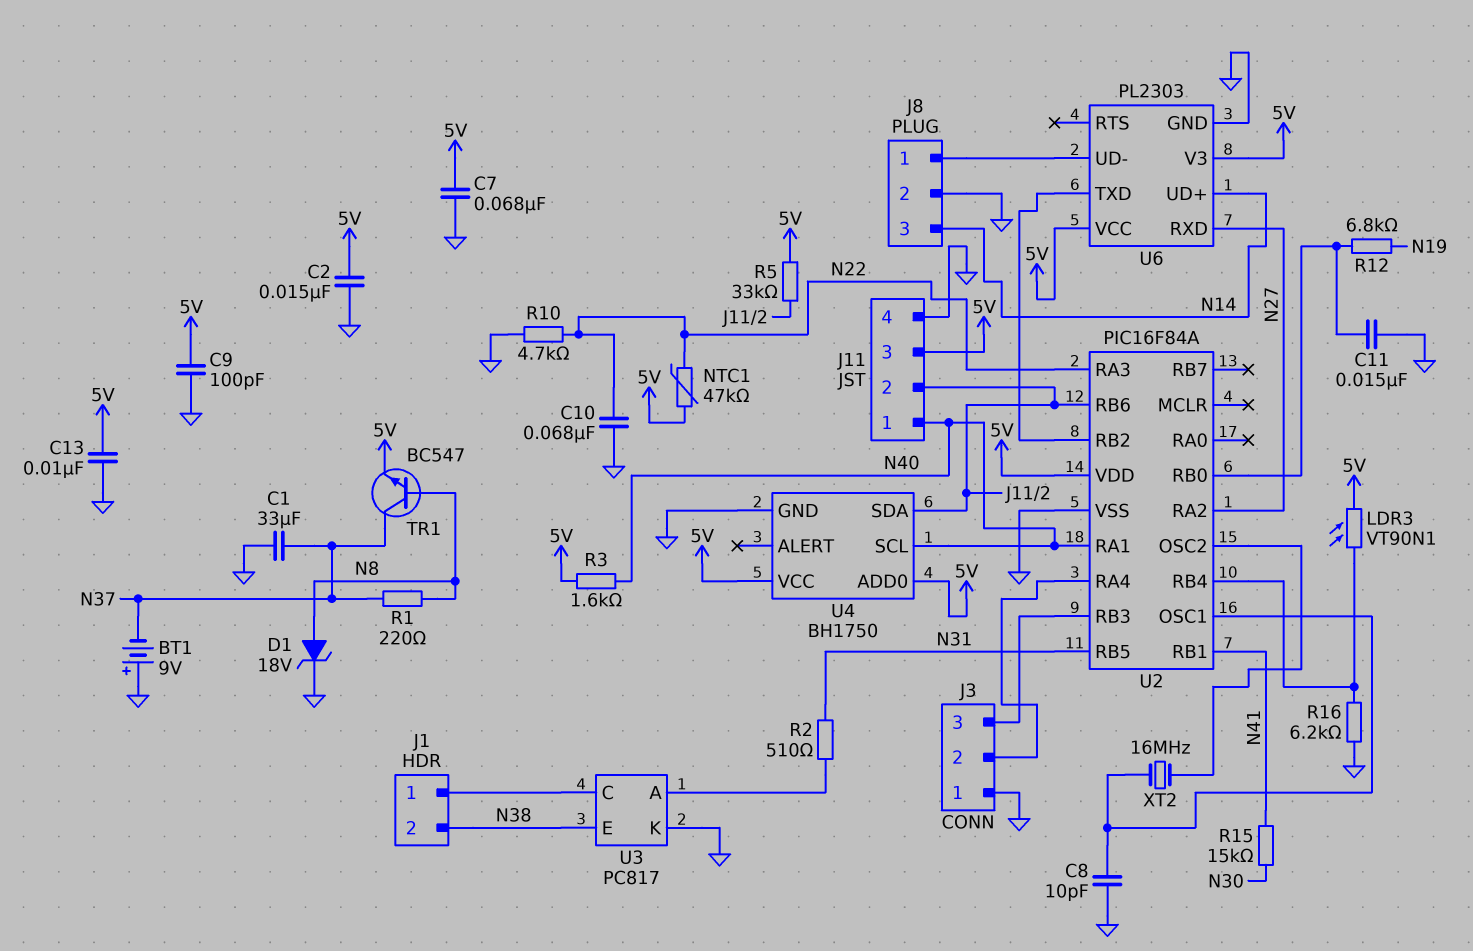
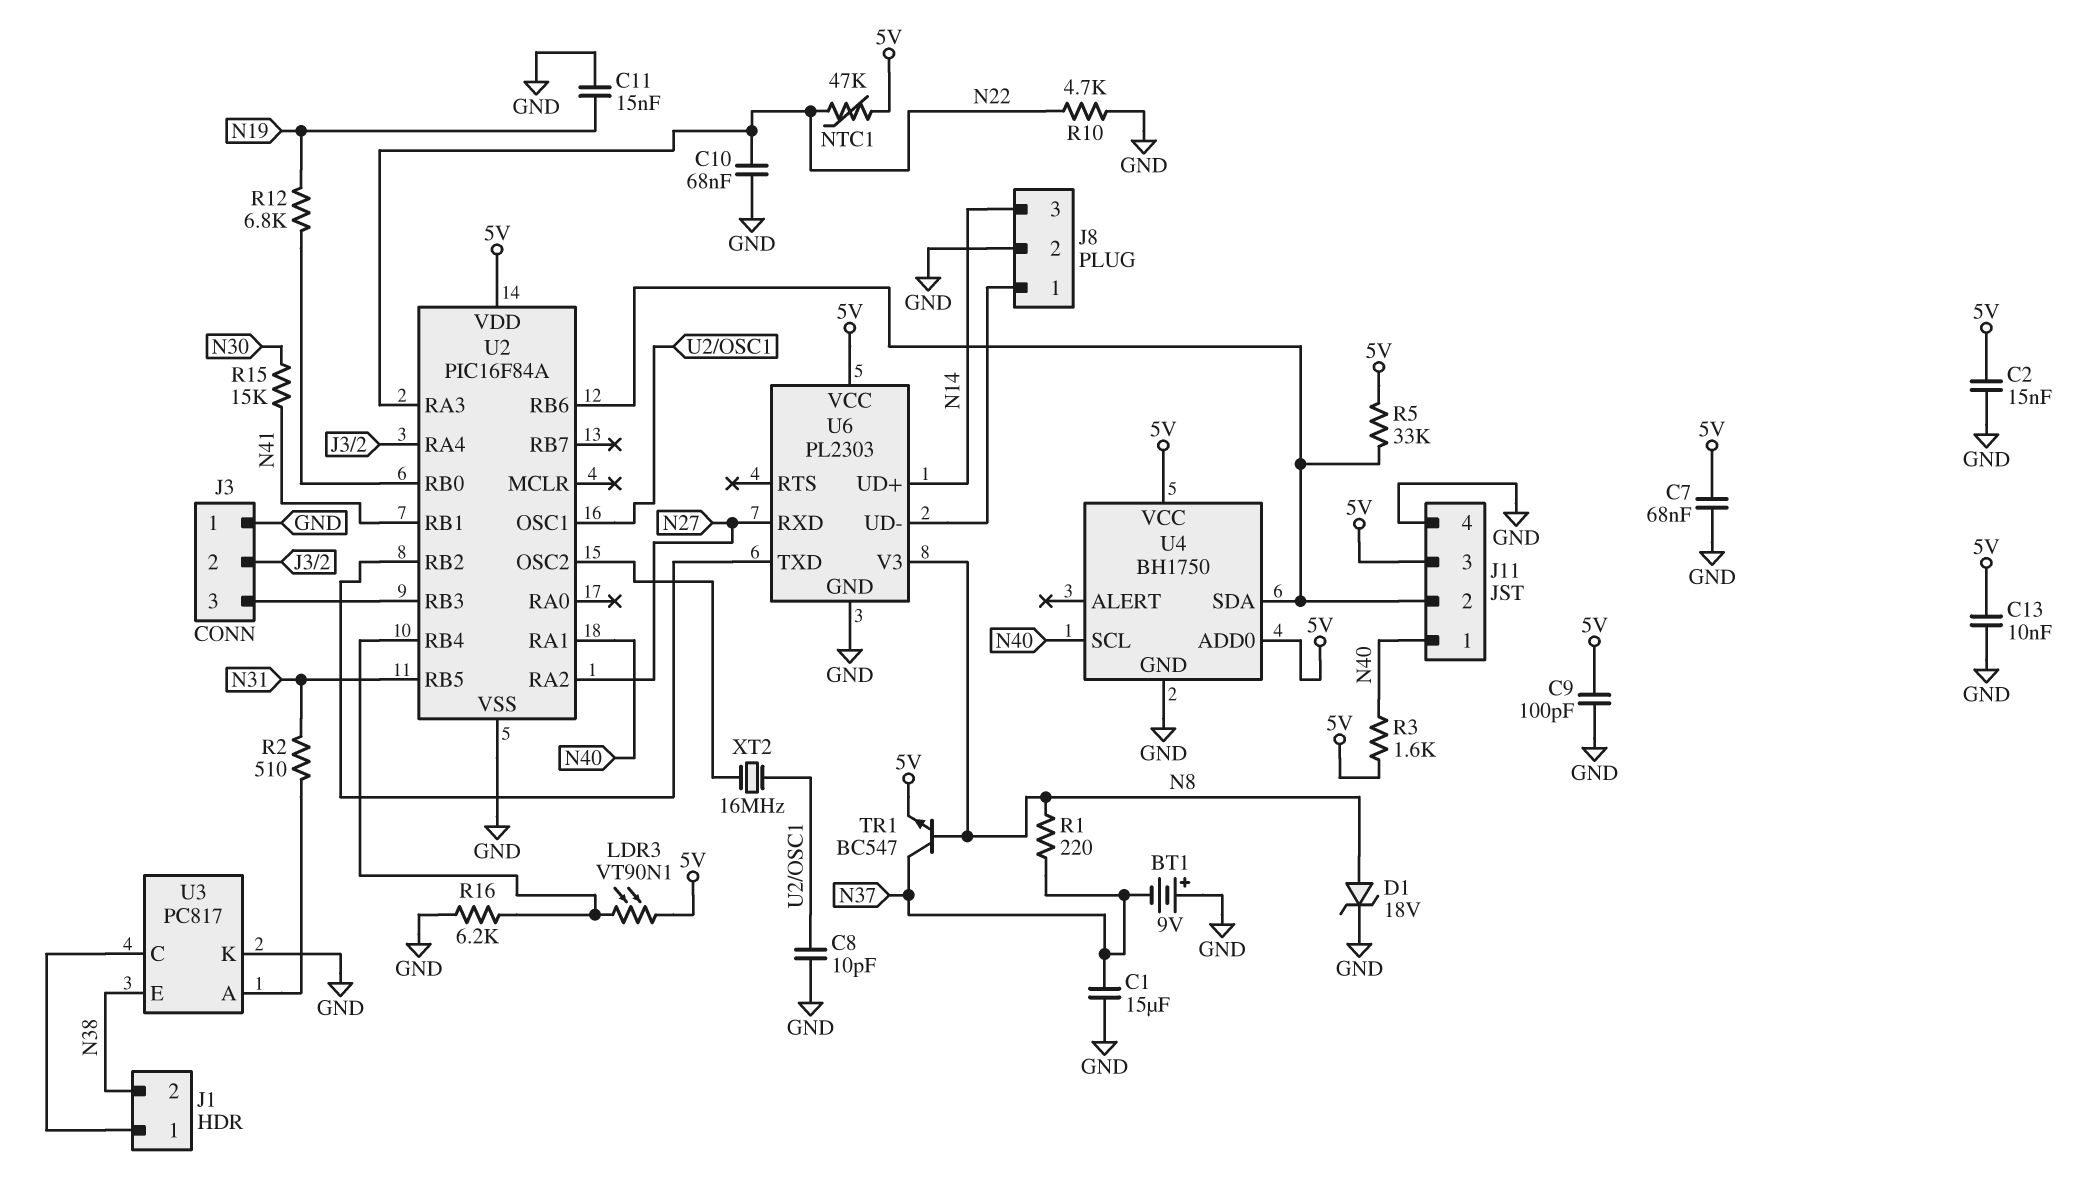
C1: 33uF (GND, N37) -> 15uF (GND, N37)
C11: 15nF (GND, U2/RB0) -> 15nF (GND, N19)
U6 pin V3: 5V -> N8

